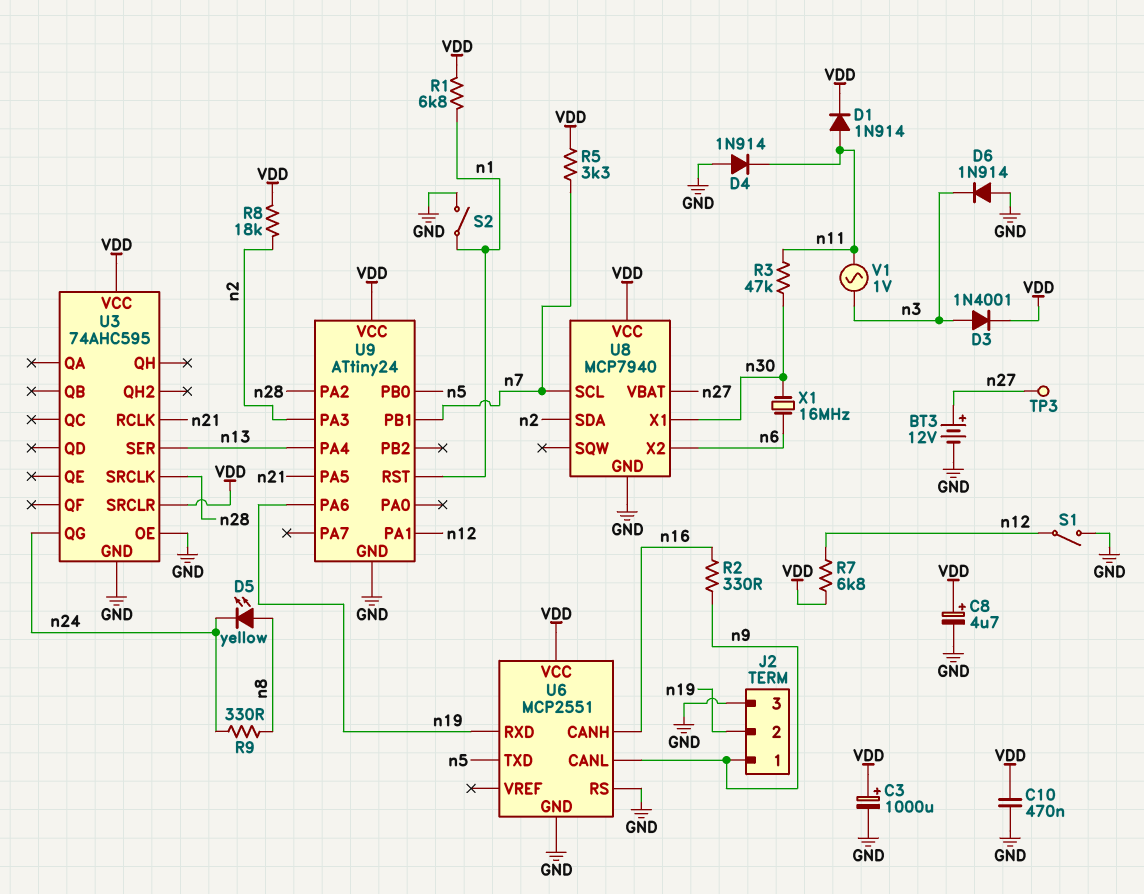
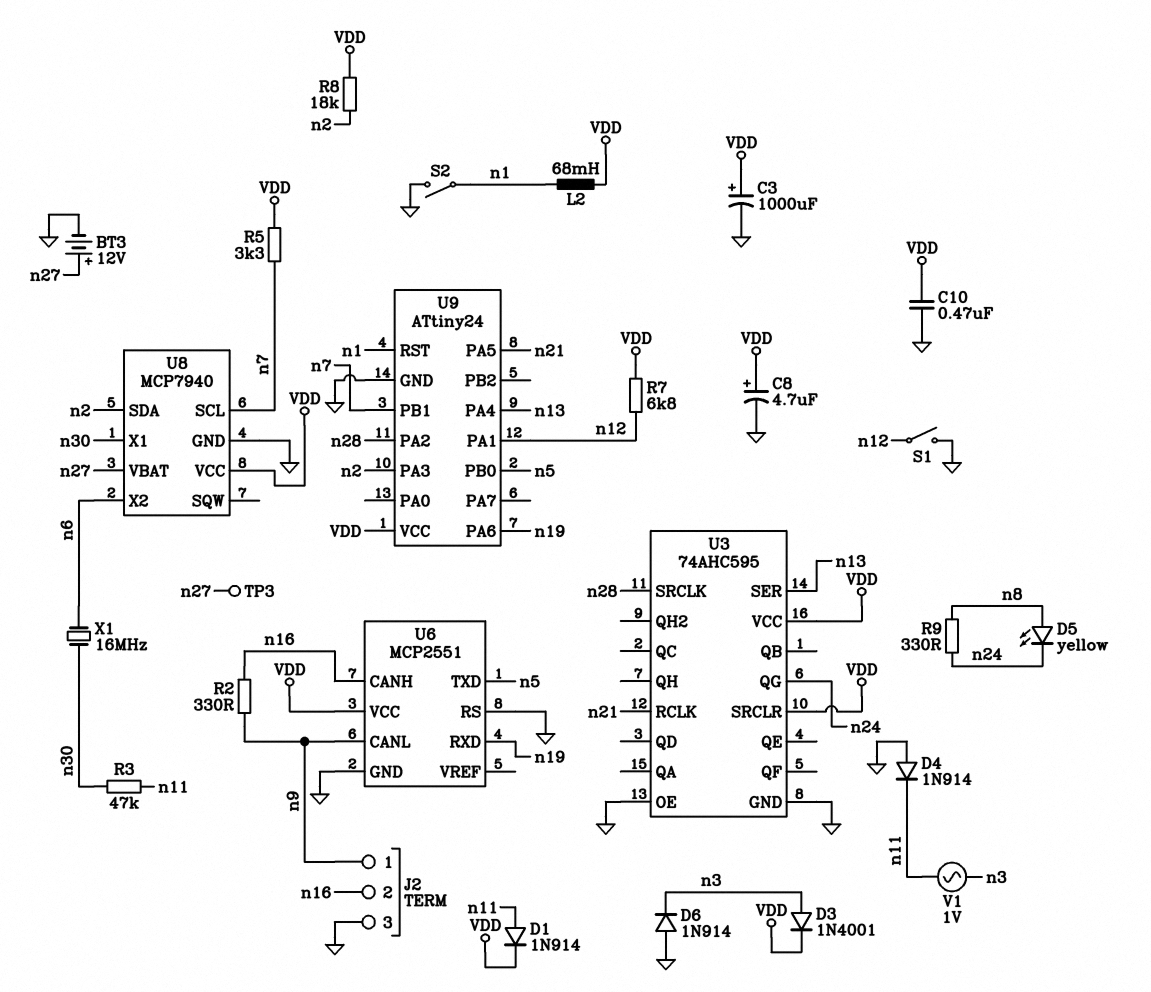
J2 pin 2: n19 -> n16
L2: none -> 68mH (VDD, n1)
R1: 6.8k (VDD, n1) -> none

